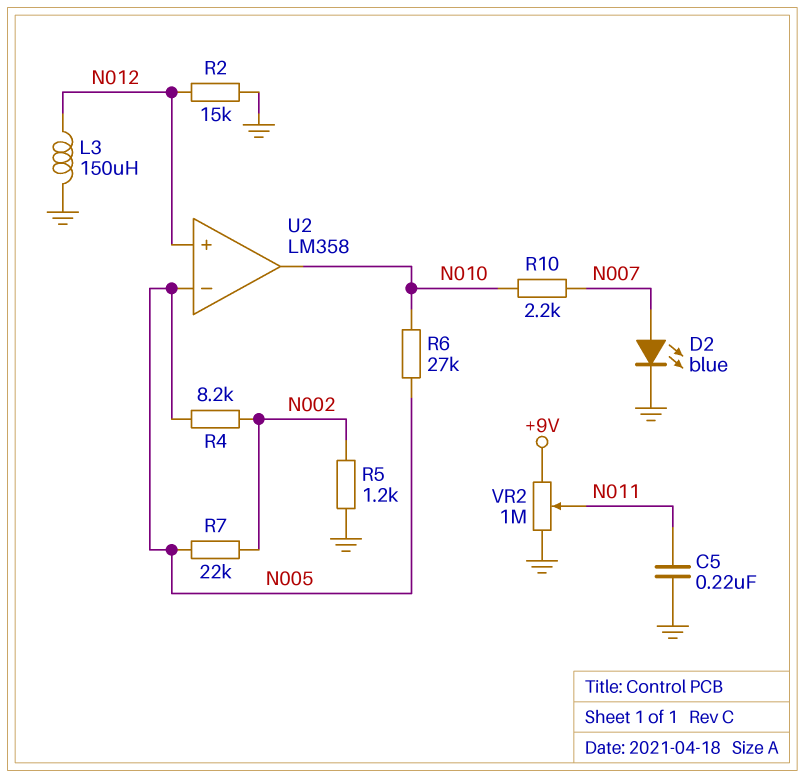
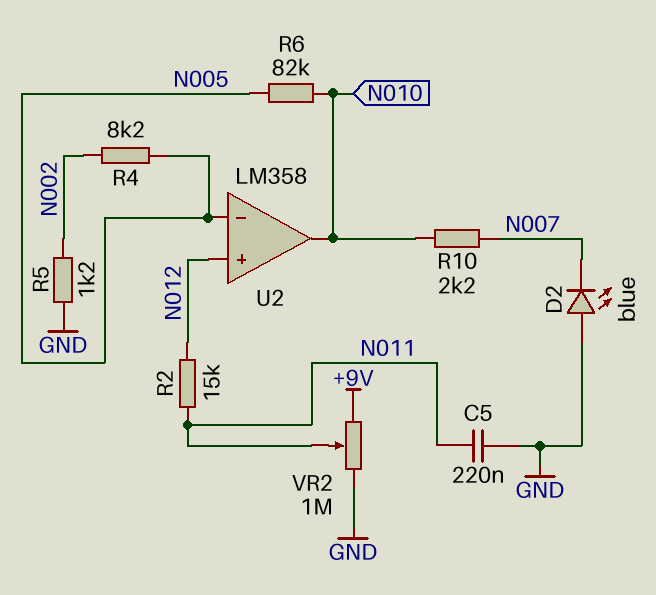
D2: LED blue (A N007, K GND) -> LED blue (A GND, K N007)
L3: 150uH (GND, N012) -> none
R2: 15k (GND, N012) -> 15k (N011, N012)
R6: 27k (N005, N010) -> 82k (N005, N010)
R7: 22k (N002, N005) -> none

